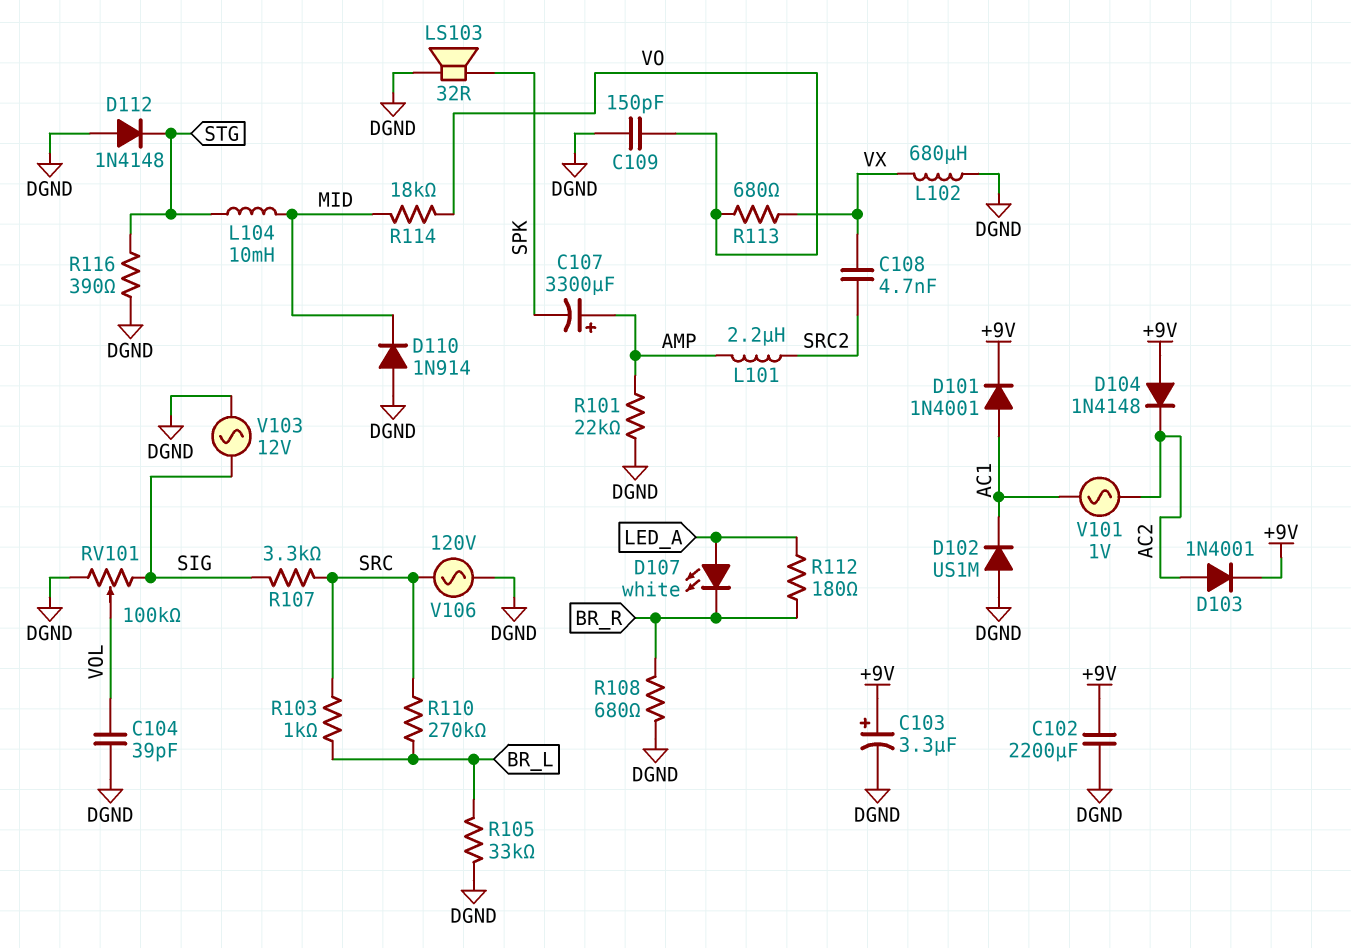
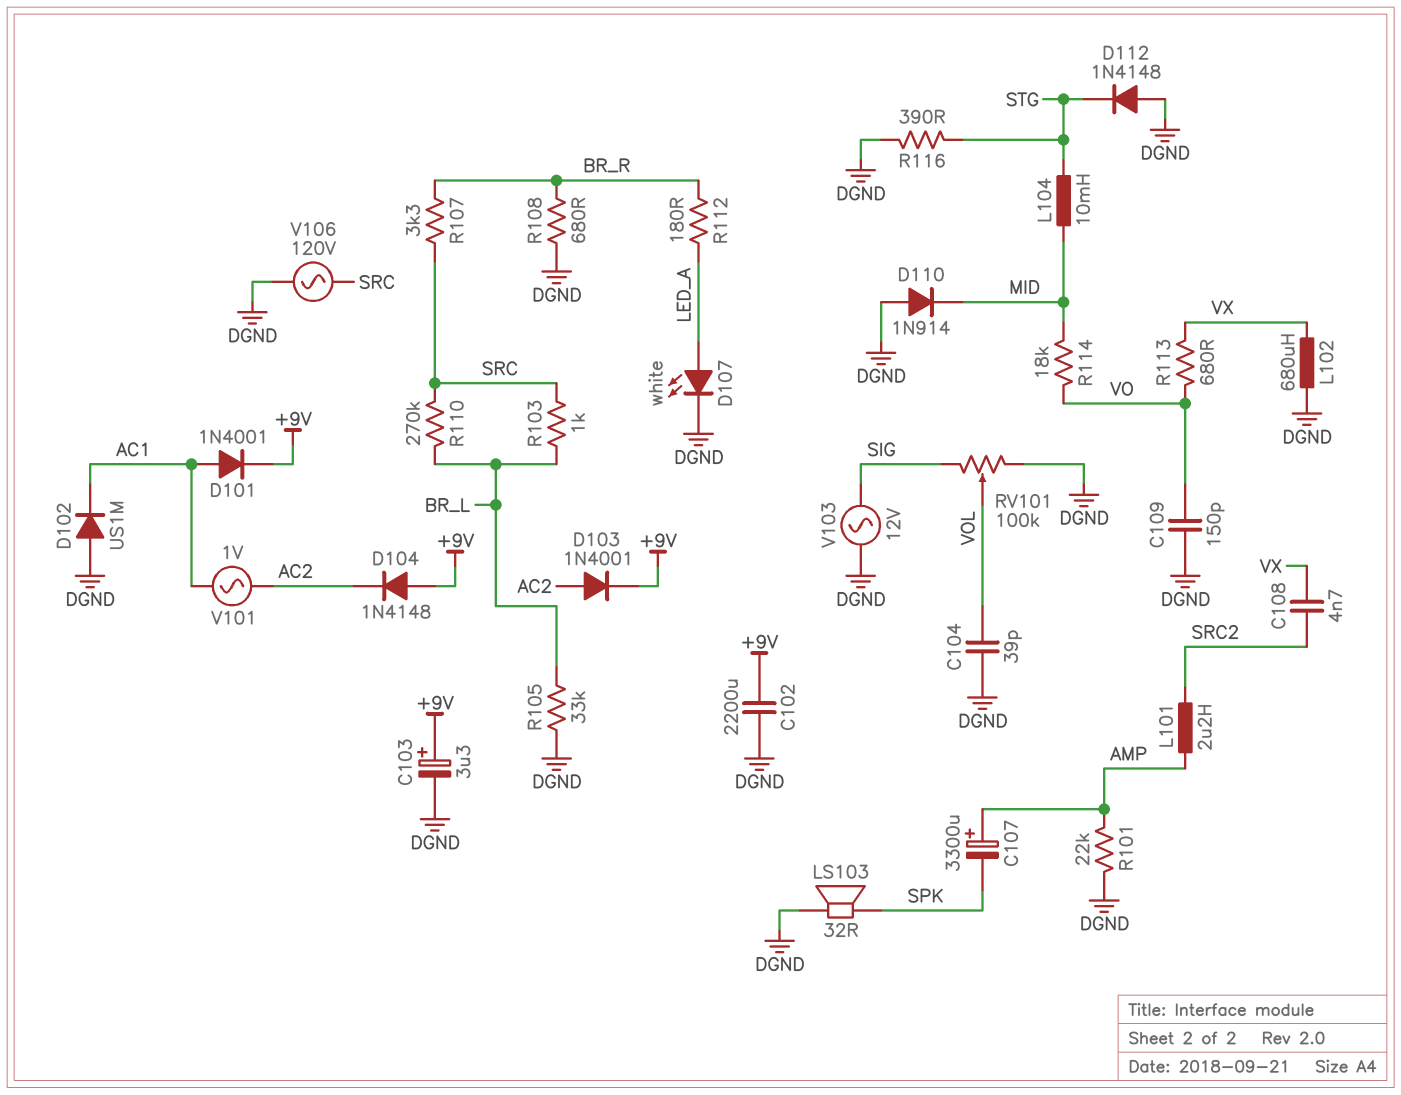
D107: LED white (A LED_A, K BR_R) -> LED white (A LED_A, K DGND)
R107: 3.3k (SIG, SRC) -> 3.3k (BR_R, SRC)

